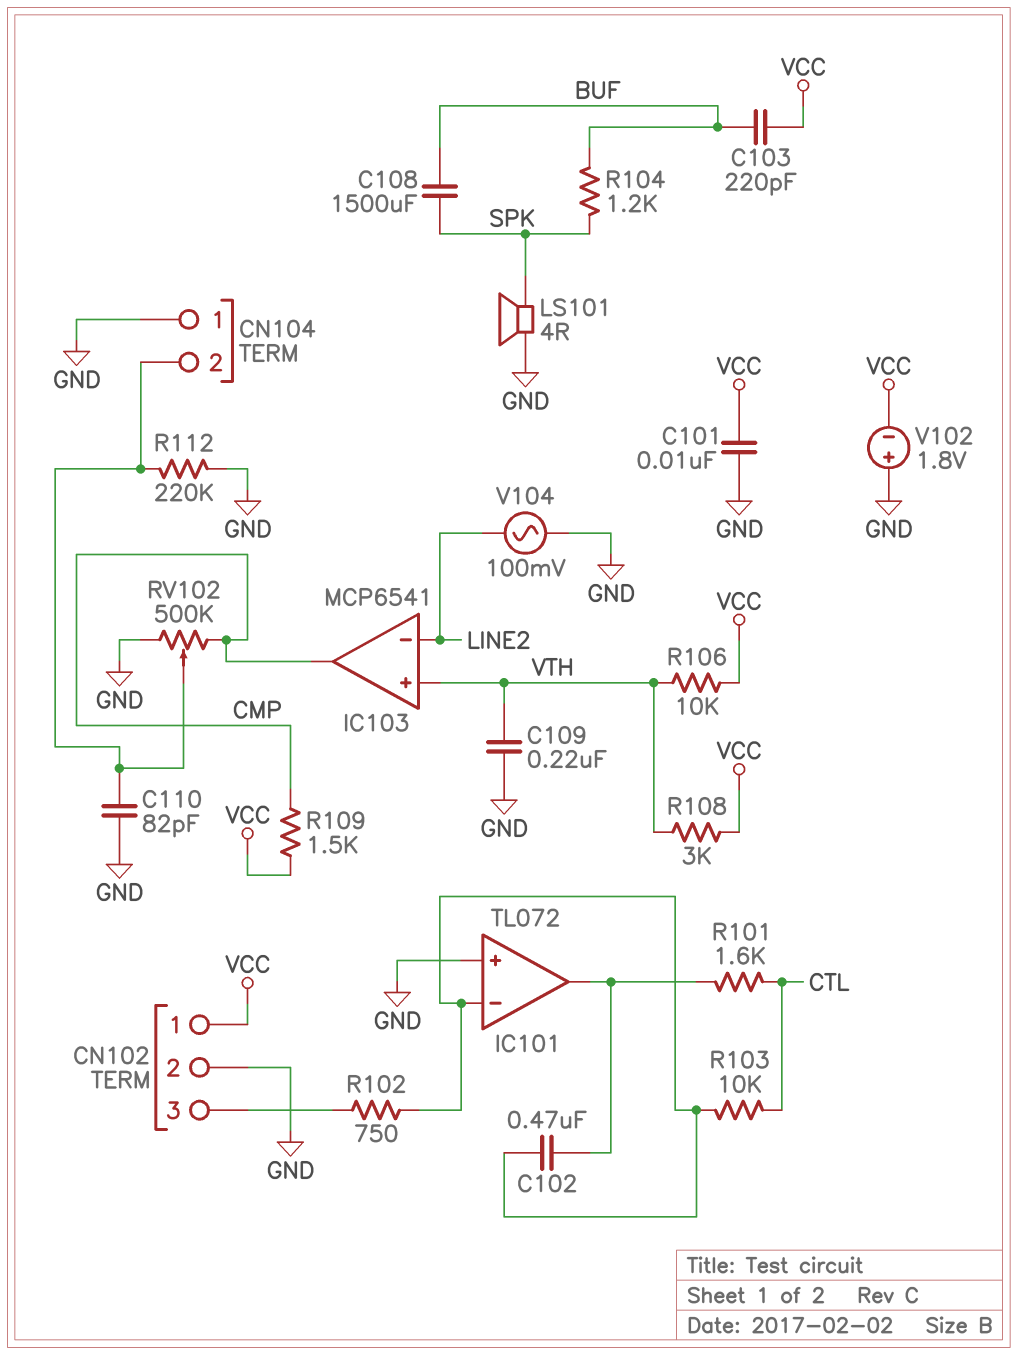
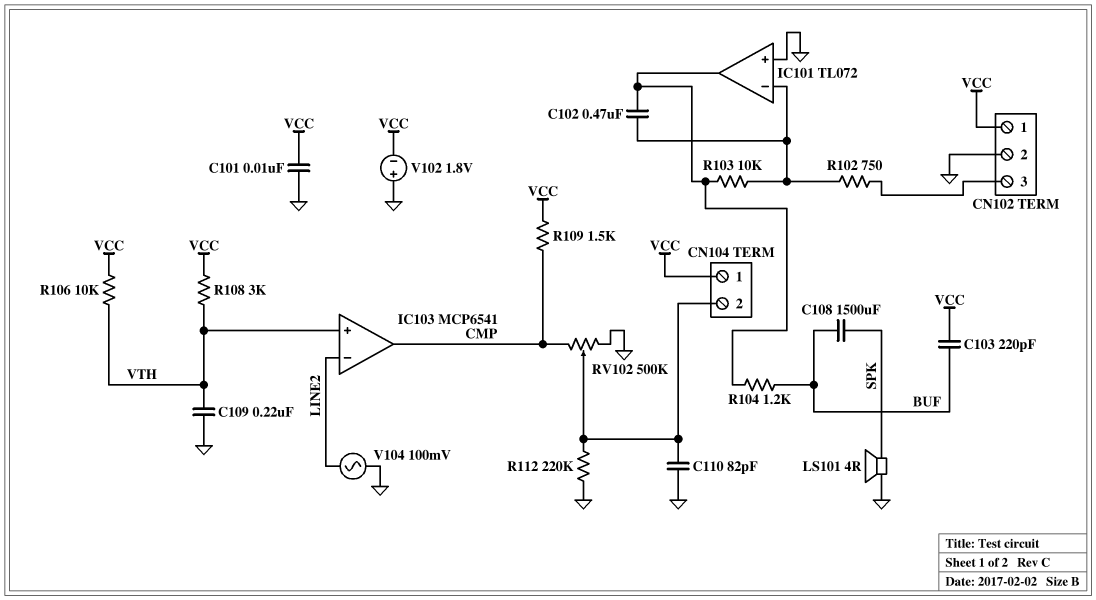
CN104 pin 1: GND -> VCC
R101: 1.6k (CTL, IC101/out) -> none
R103: 10k (CTL, IC101/in-) -> 10k (IC101/in-, IC101/out)
R104: 1.2k (BUF, SPK) -> 1.2k (BUF, IC101/out)

